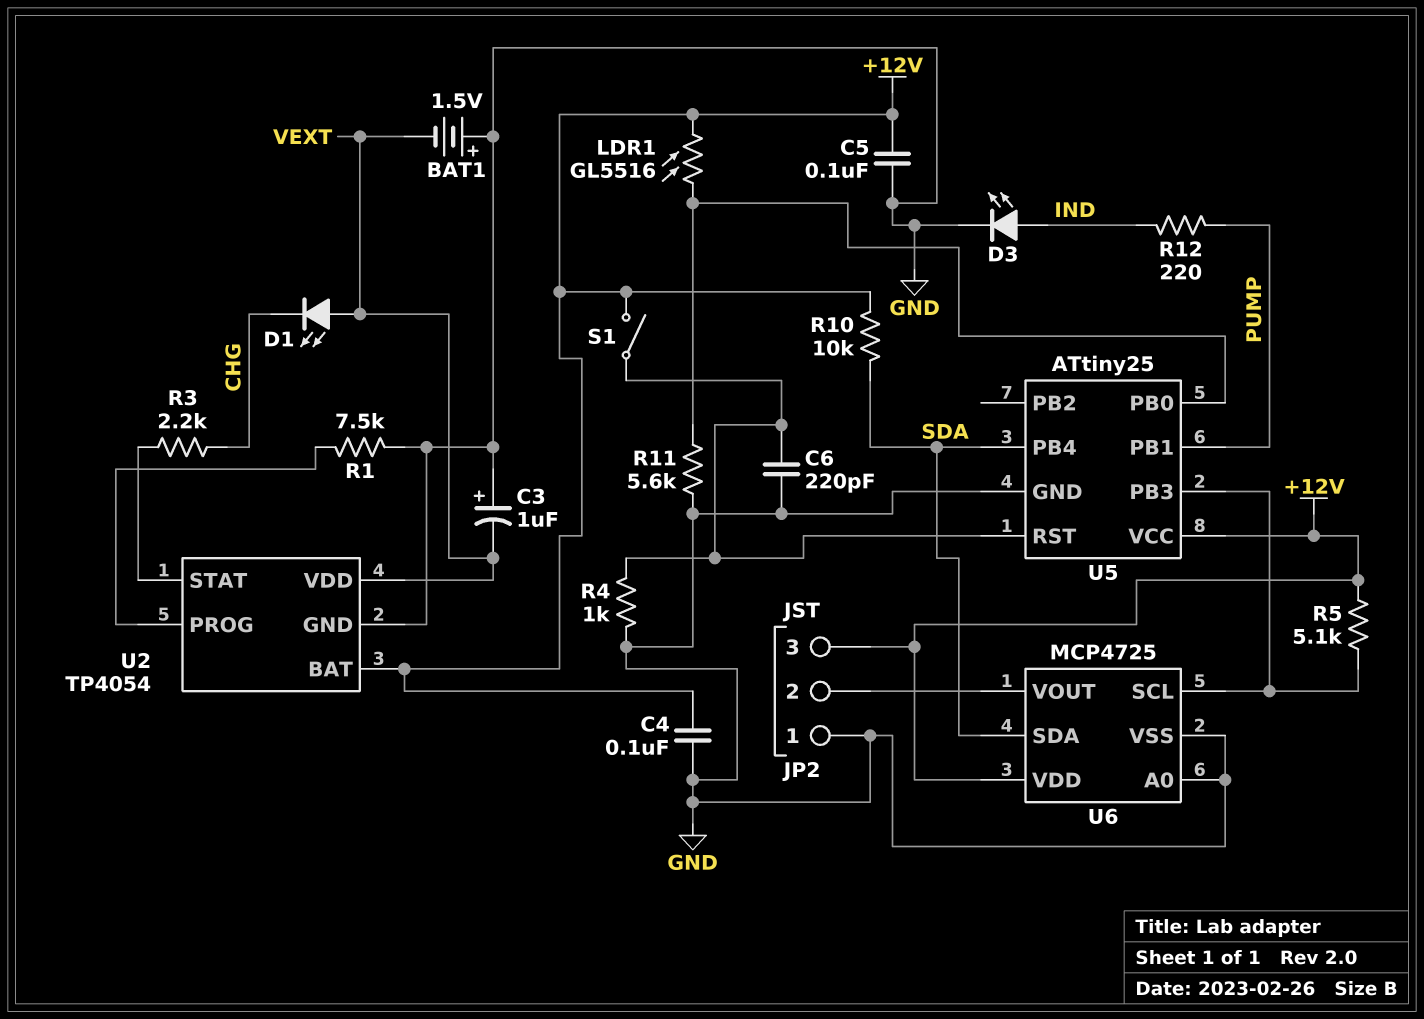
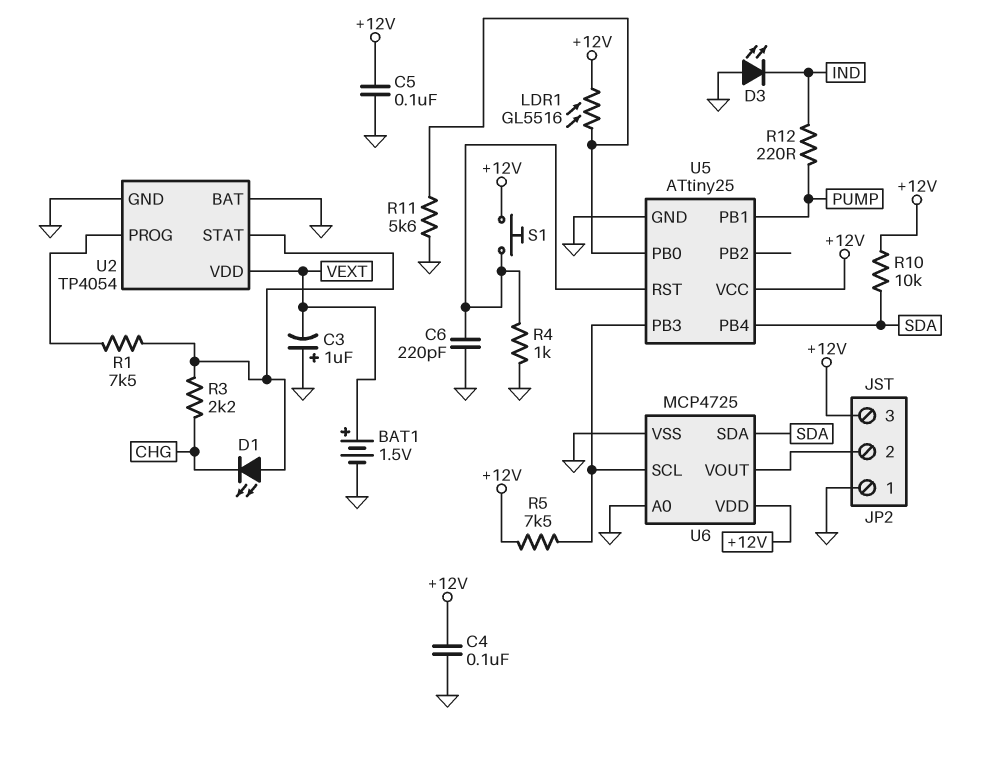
BAT1: 1.5V (plus GND, minus VEXT) -> 1.5V (plus VEXT, minus GND)
D1: LED (A VEXT, K CHG) -> LED (A U2/STAT, K CHG)
D3: LED (A IND, K GND) -> LED (A GND, K IND)
R1: 7.5k (GND, U2/PROG) -> 7.5k (U2/PROG, U2/STAT)
R5: 5.1k (+12V, U5/PB3) -> 7.5k (+12V, U5/PB3)
S1: switch (+12V, U5/RST) -> button (+12V, U5/RST)
U2 pin BAT: +12V -> GND

